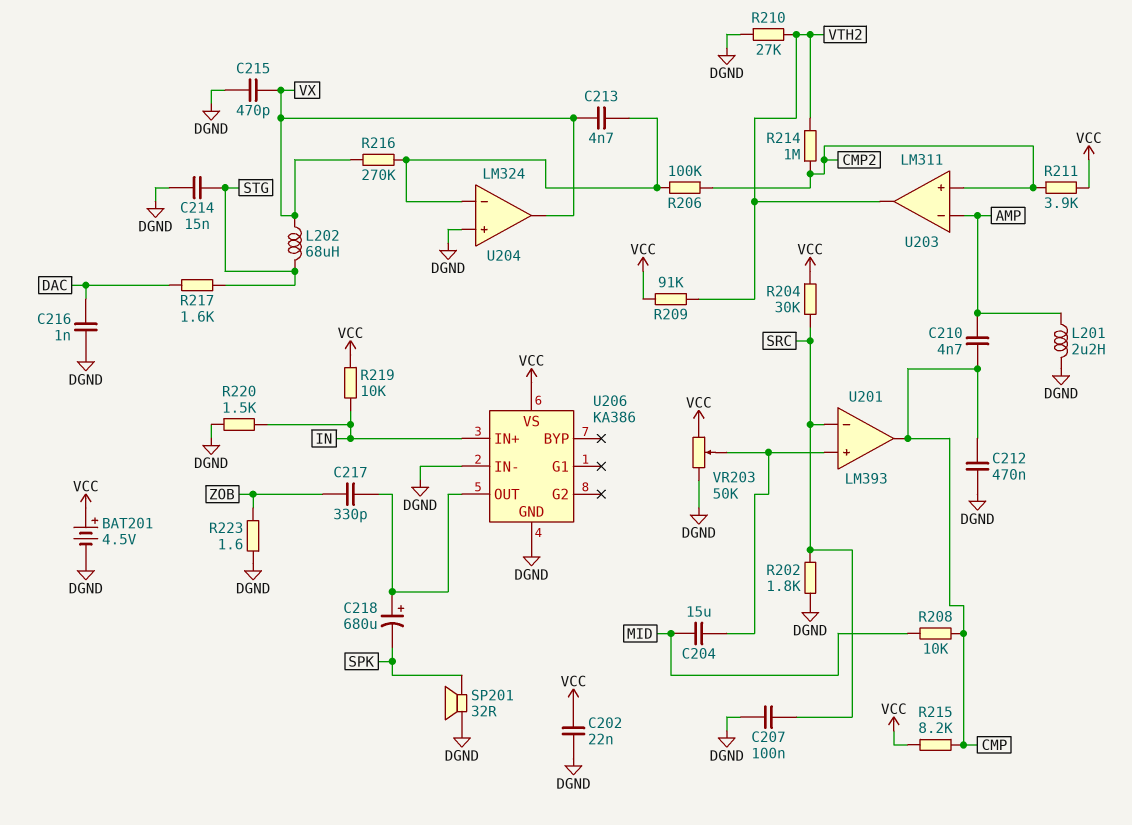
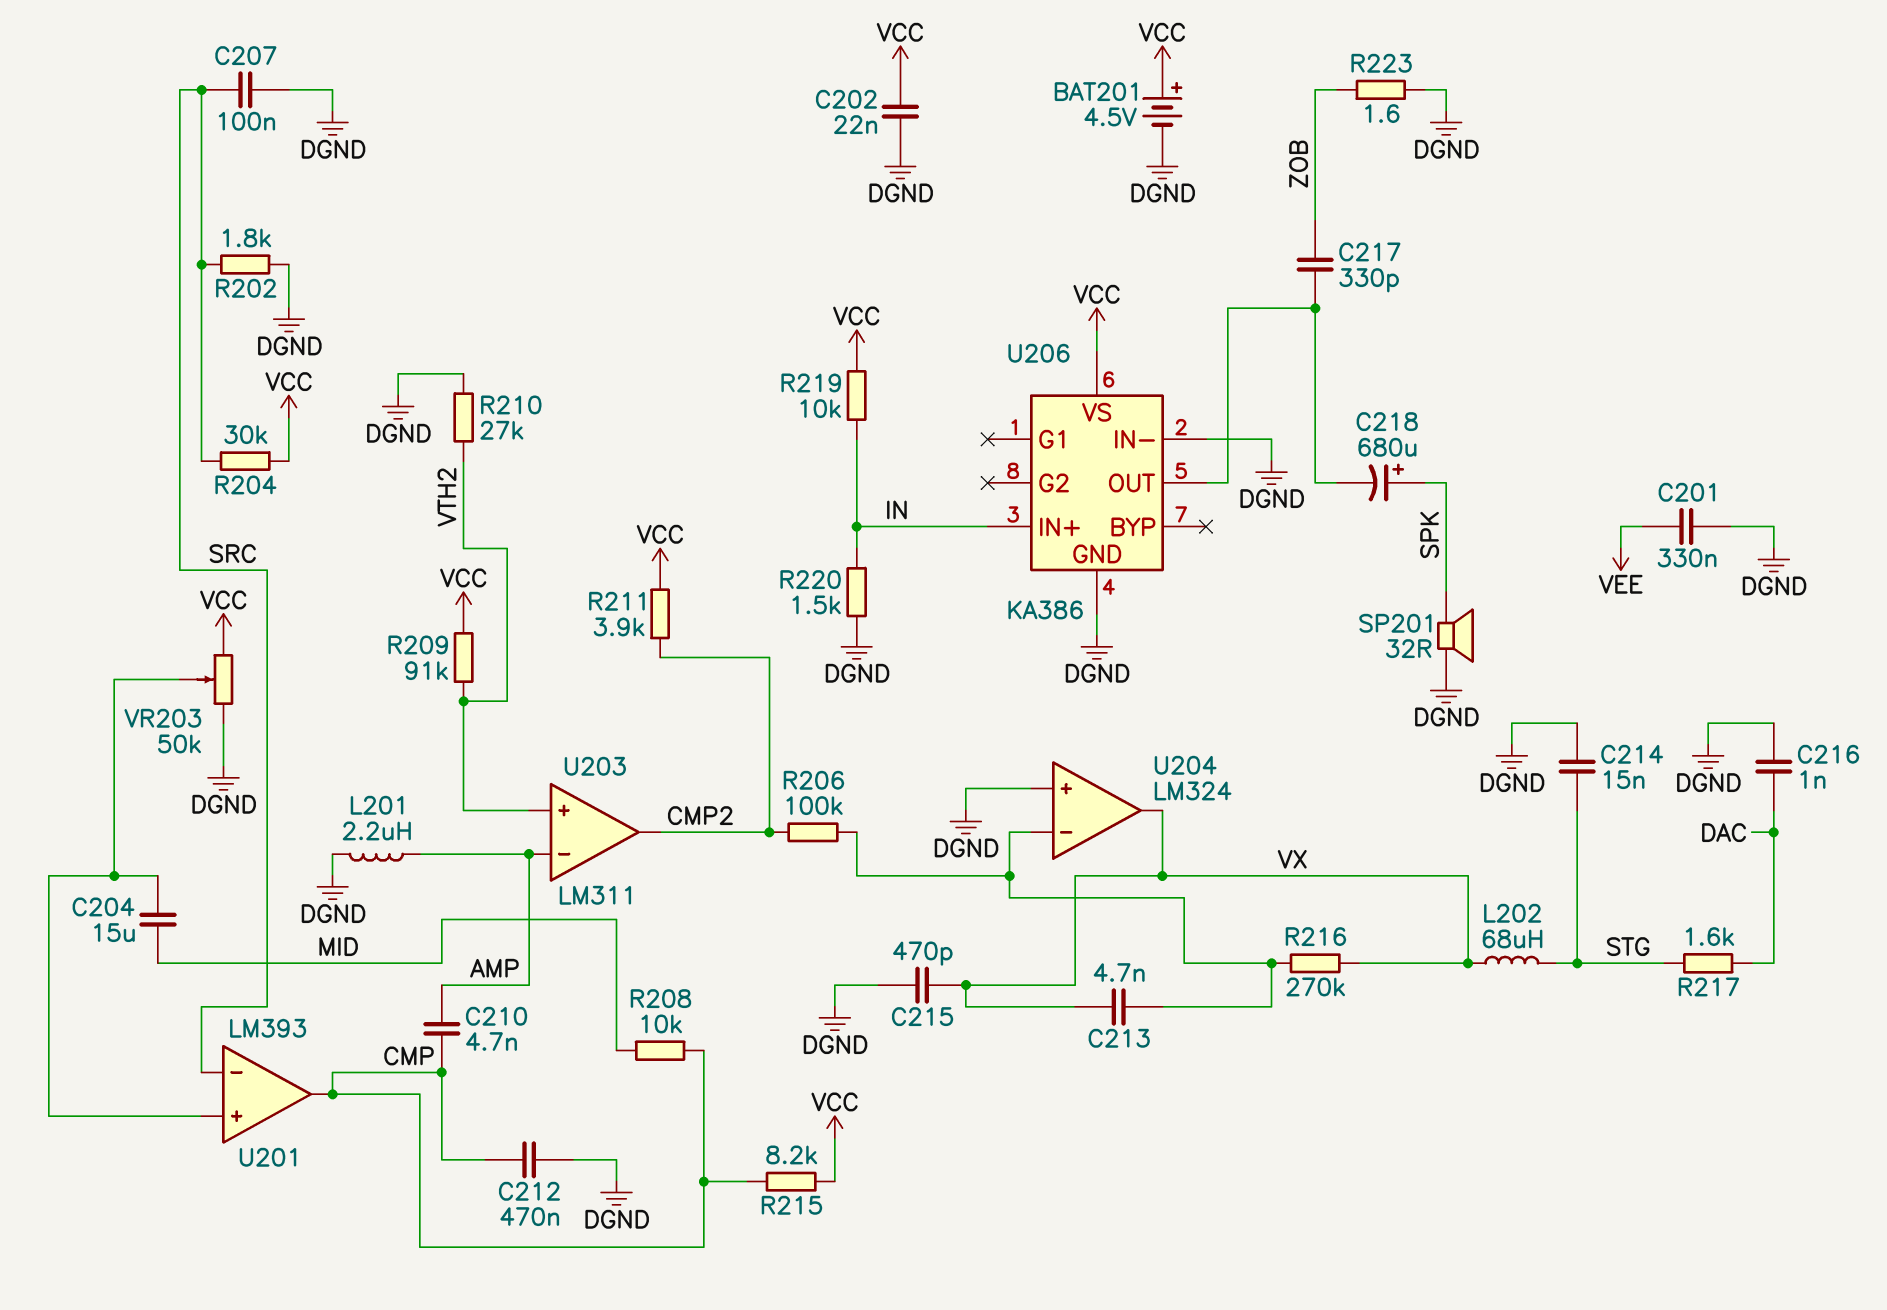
C201: none -> 330nF (DGND, VEE)
C218: 680uF (plus U206/OUT, minus SPK) -> 680uF (plus SPK, minus U206/OUT)
R214: 1M (CMP2, VTH2) -> none
U203 pin in+: CMP2 -> VTH2
U203 pin out: VTH2 -> CMP2

